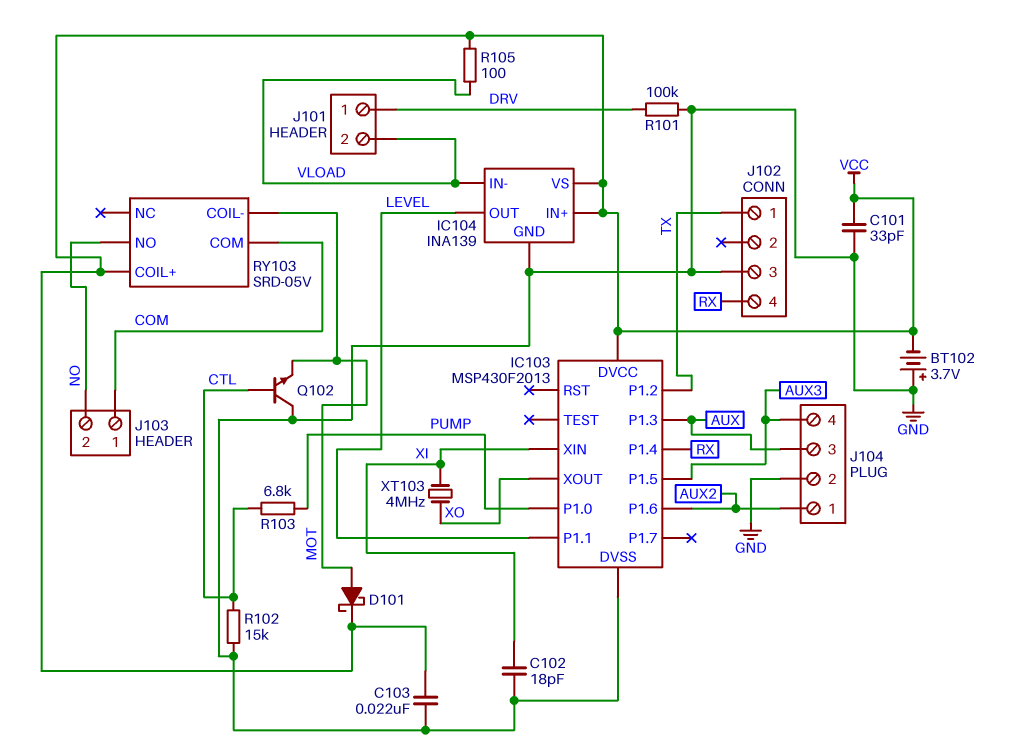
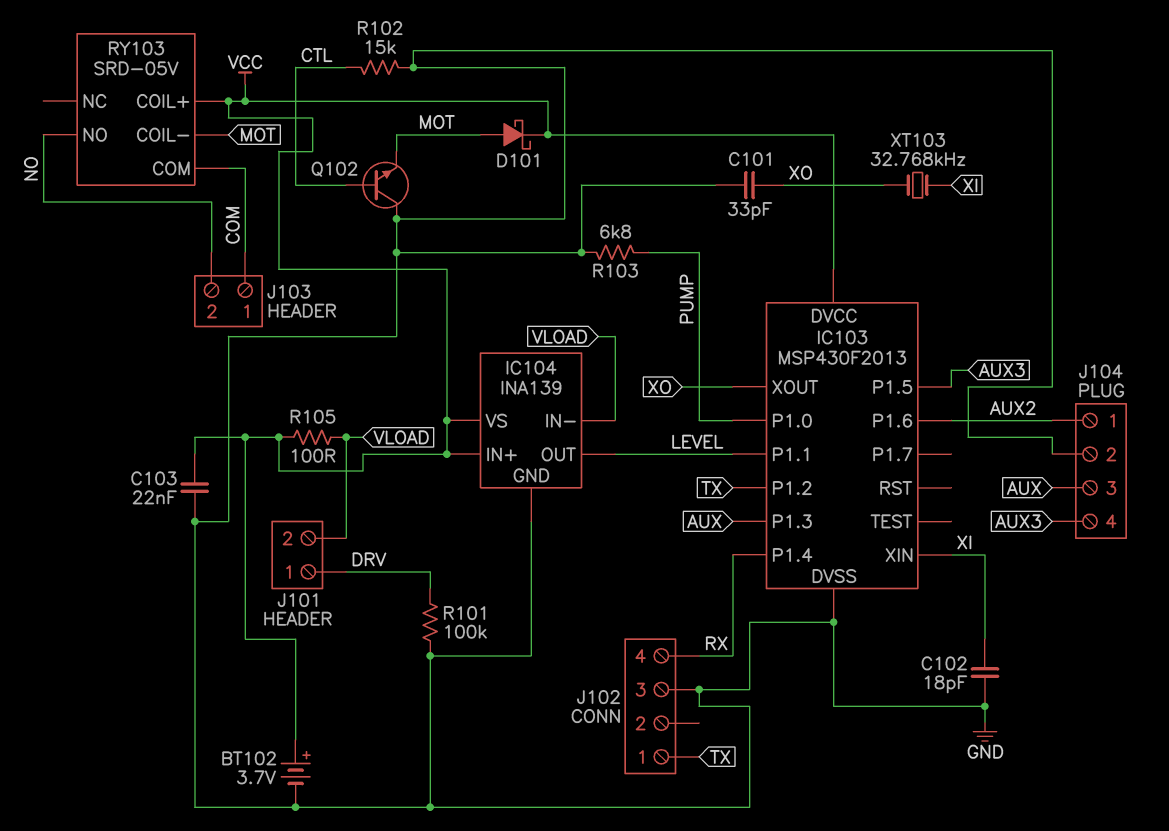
BT102: 3.7V (plus GND, minus VCC) -> 3.7V (plus VCC, minus GND)
C101: 33pF (GND, VCC) -> 33pF (GND, XO)
R103: 6.8k (CTL, PUMP) -> 6.8k (GND, PUMP)
XT103: 4MHz (XI, XO) -> 32.768kHz (XI, XO)

